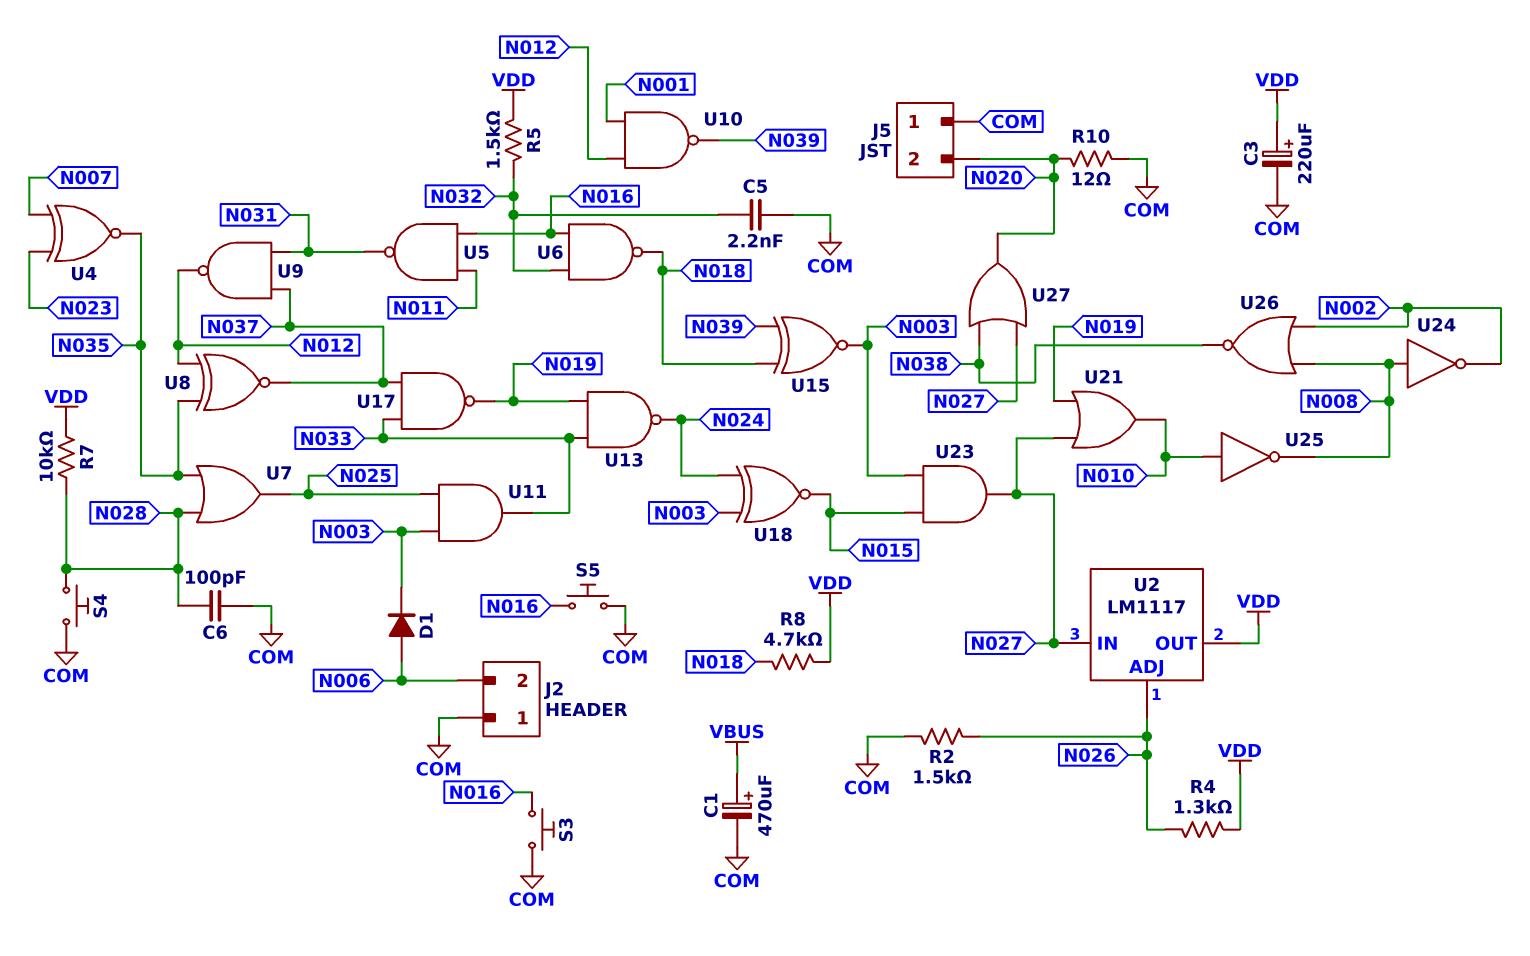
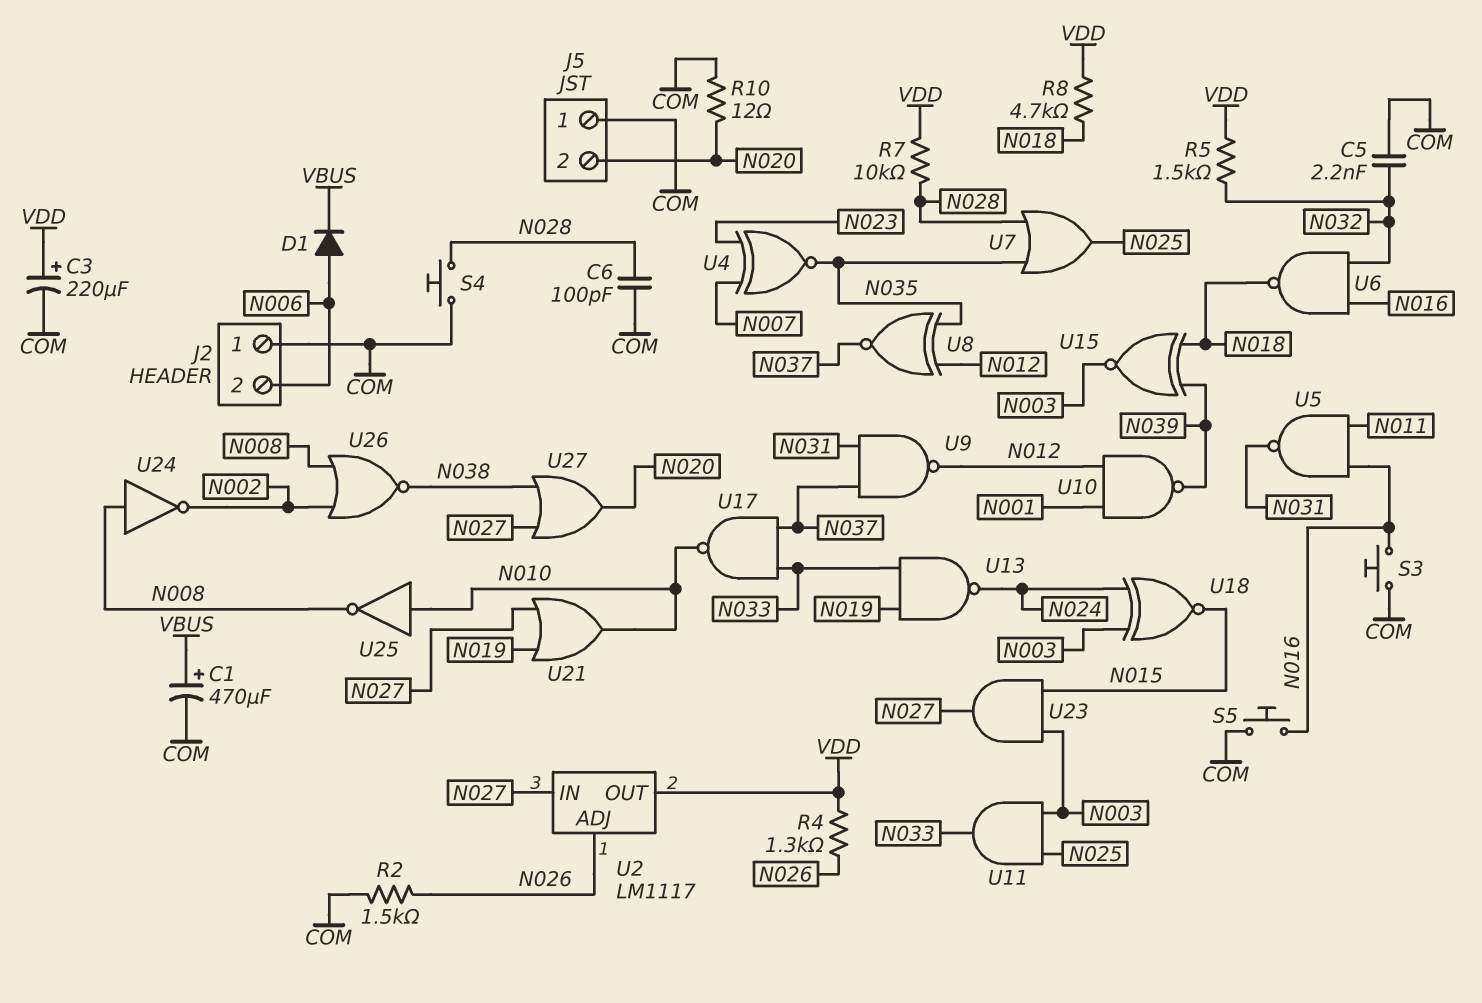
D1: diode (A N006, K N003) -> diode (A N006, K VBUS)
U17: NAND (in N033, in N037, out N019) -> NAND (in N033, in N037, out N010)

